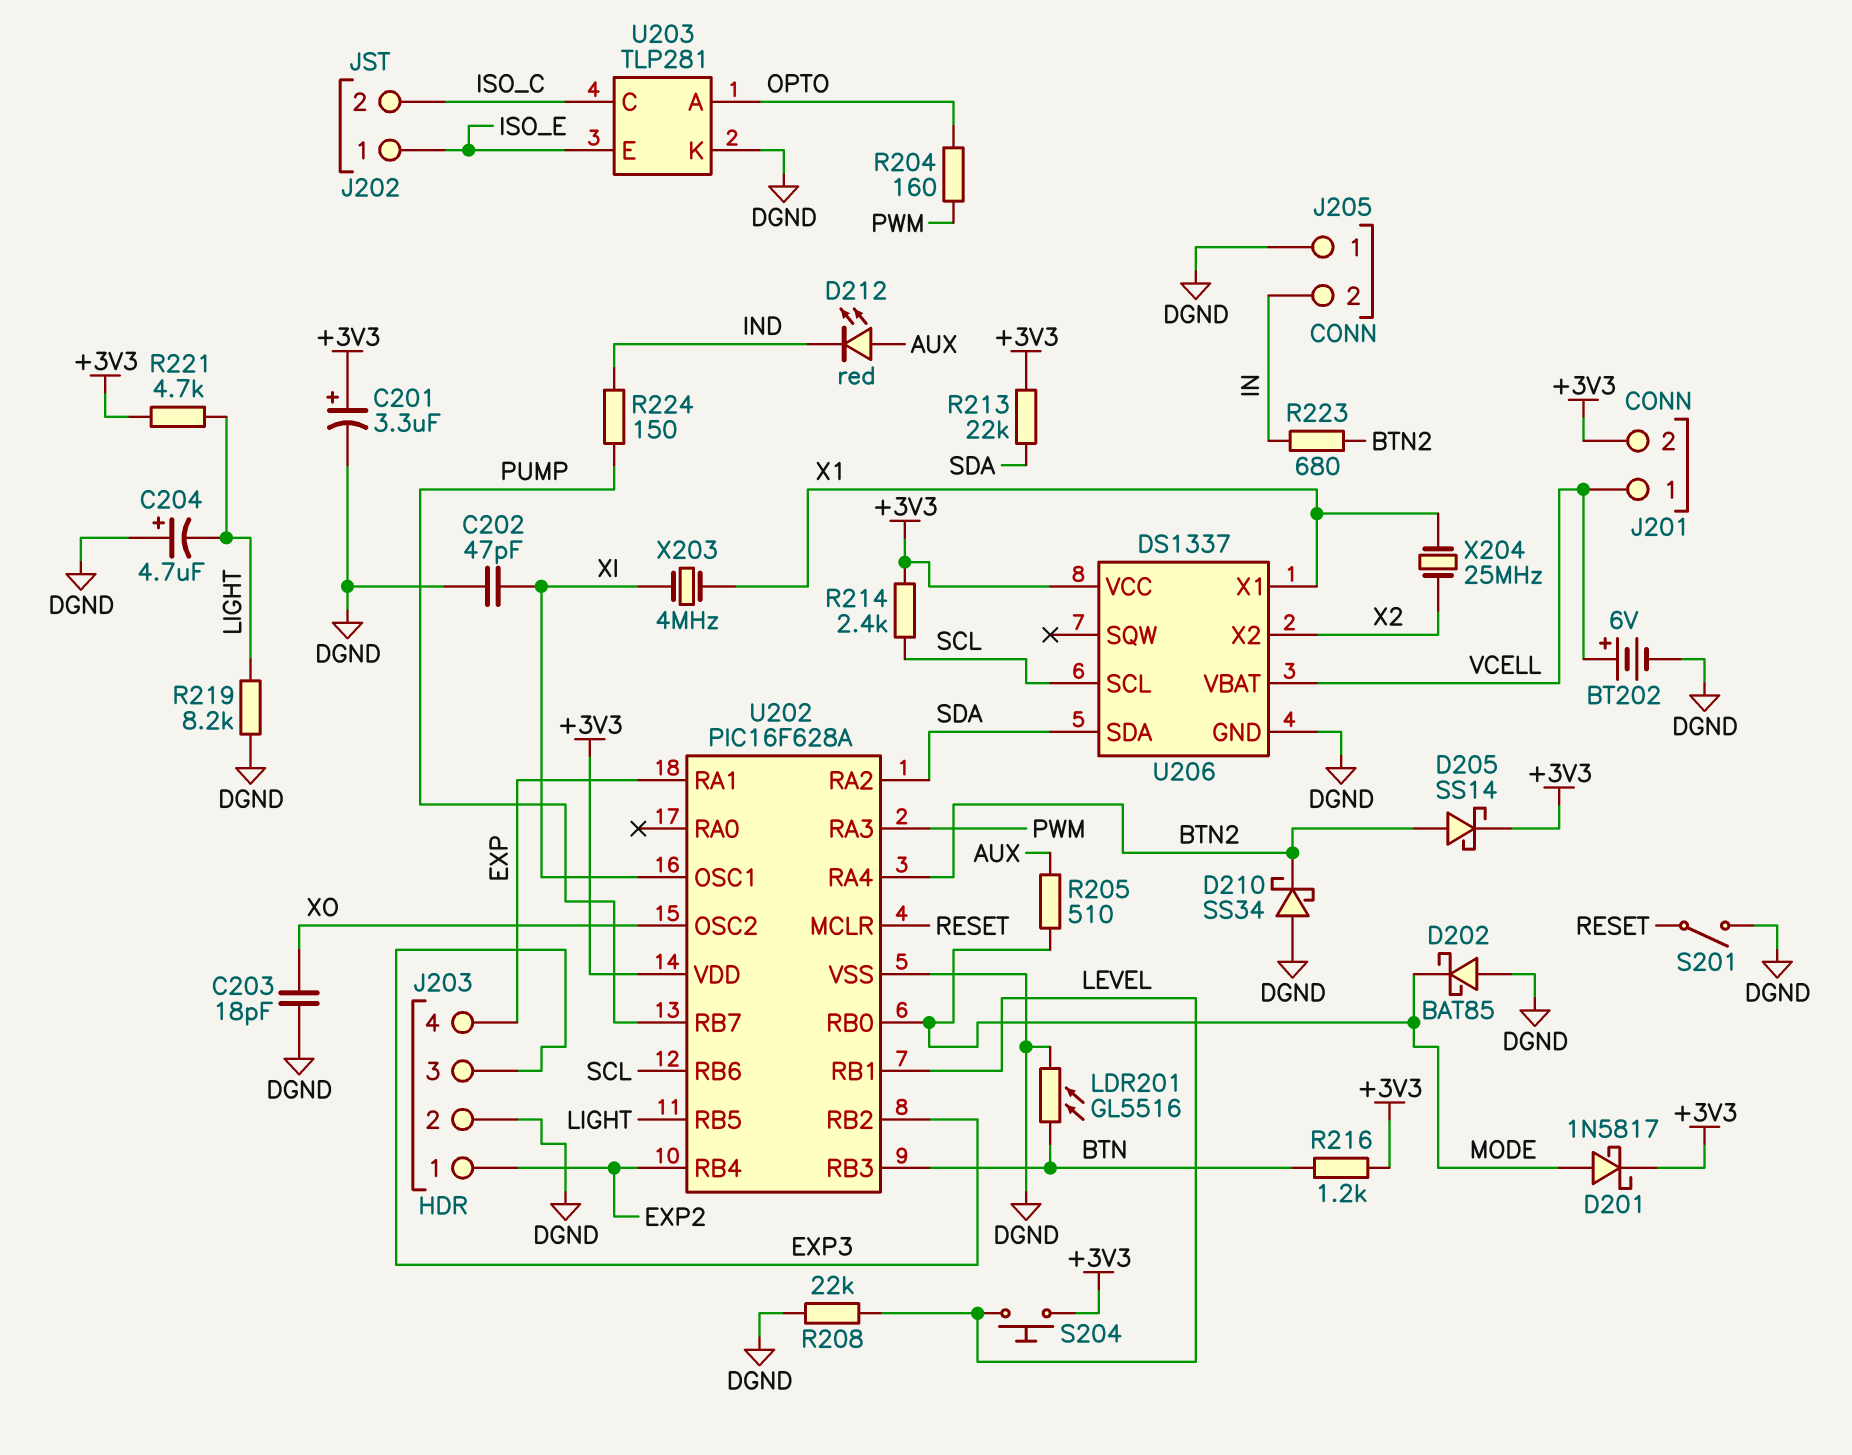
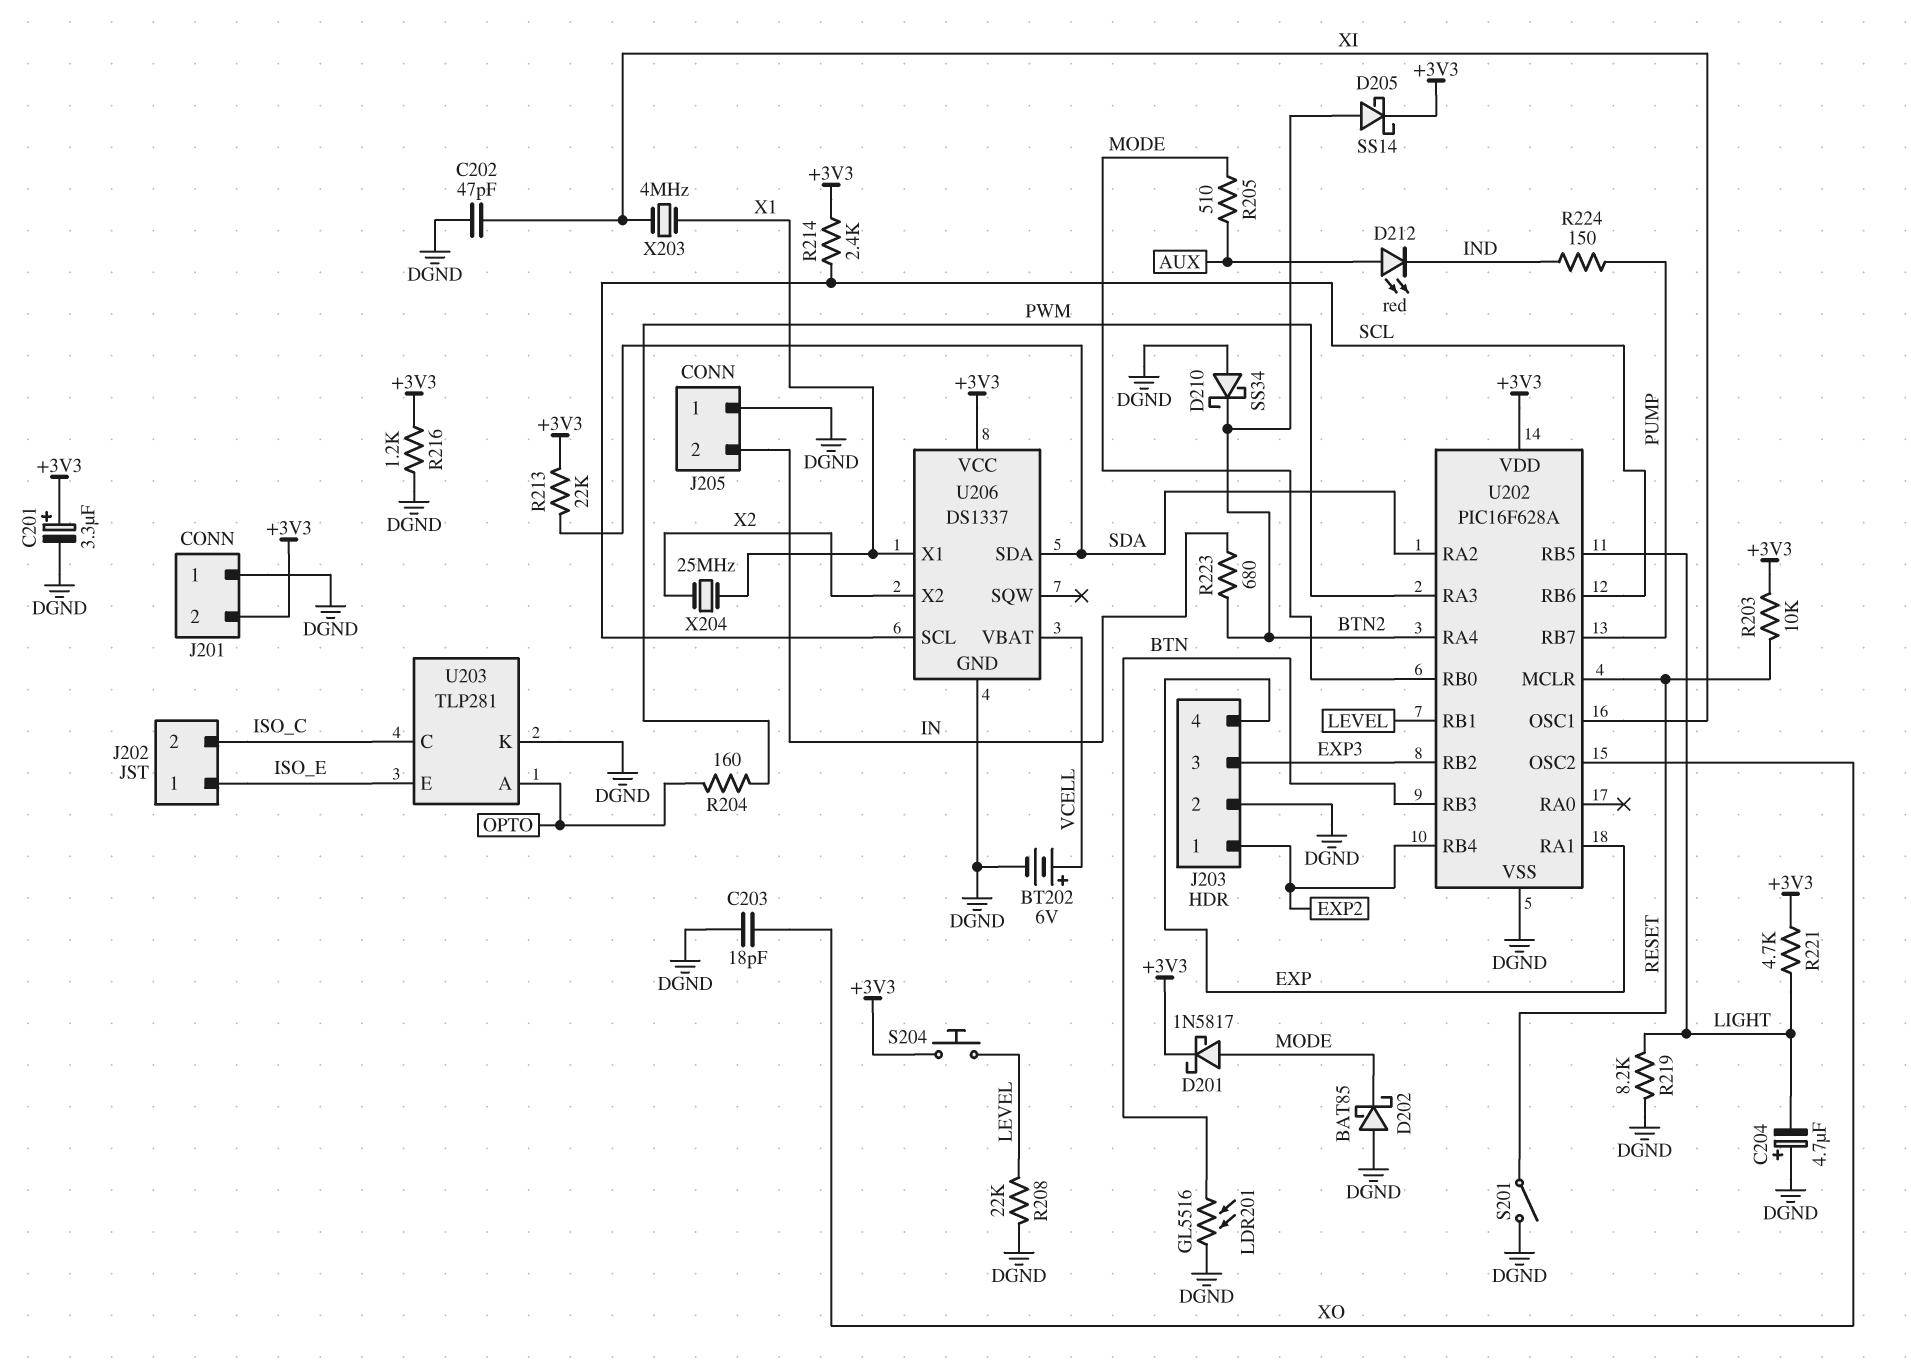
J201 pin 1: VCELL -> DGND
R203: none -> 10k (+3V3, RESET)
R216: 1.2k (+3V3, BTN) -> 1.2k (+3V3, DGND)

